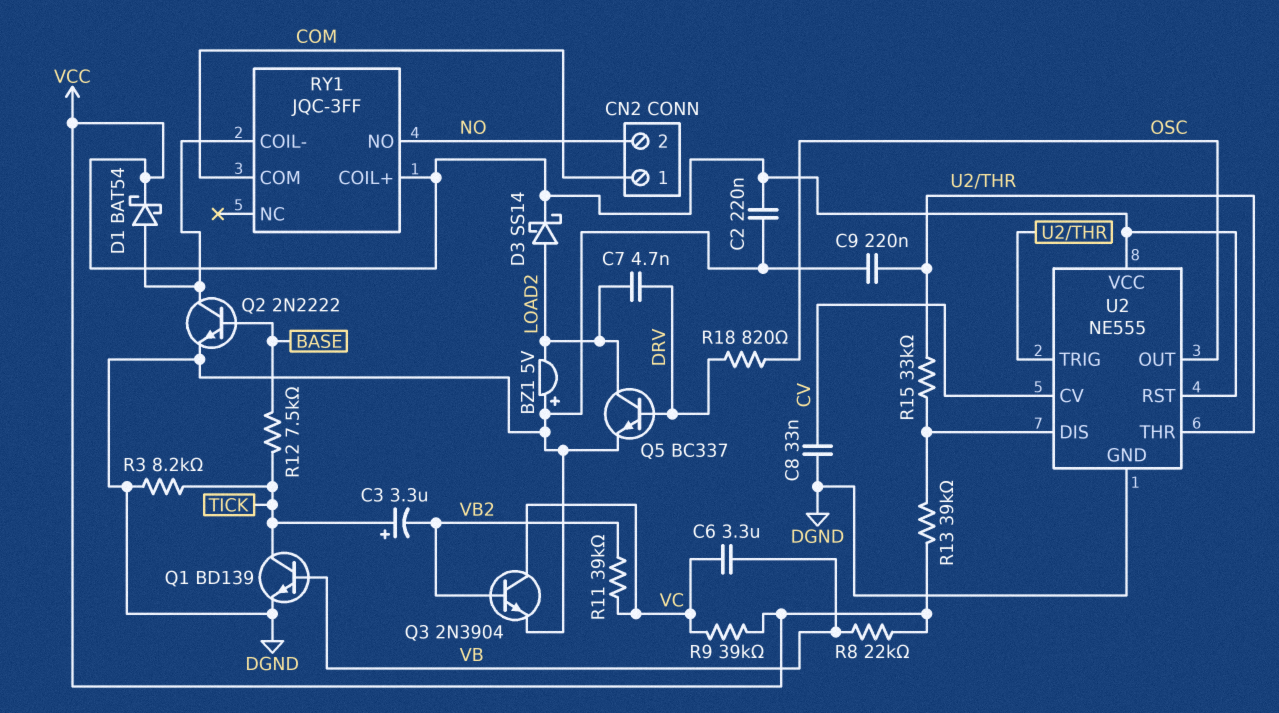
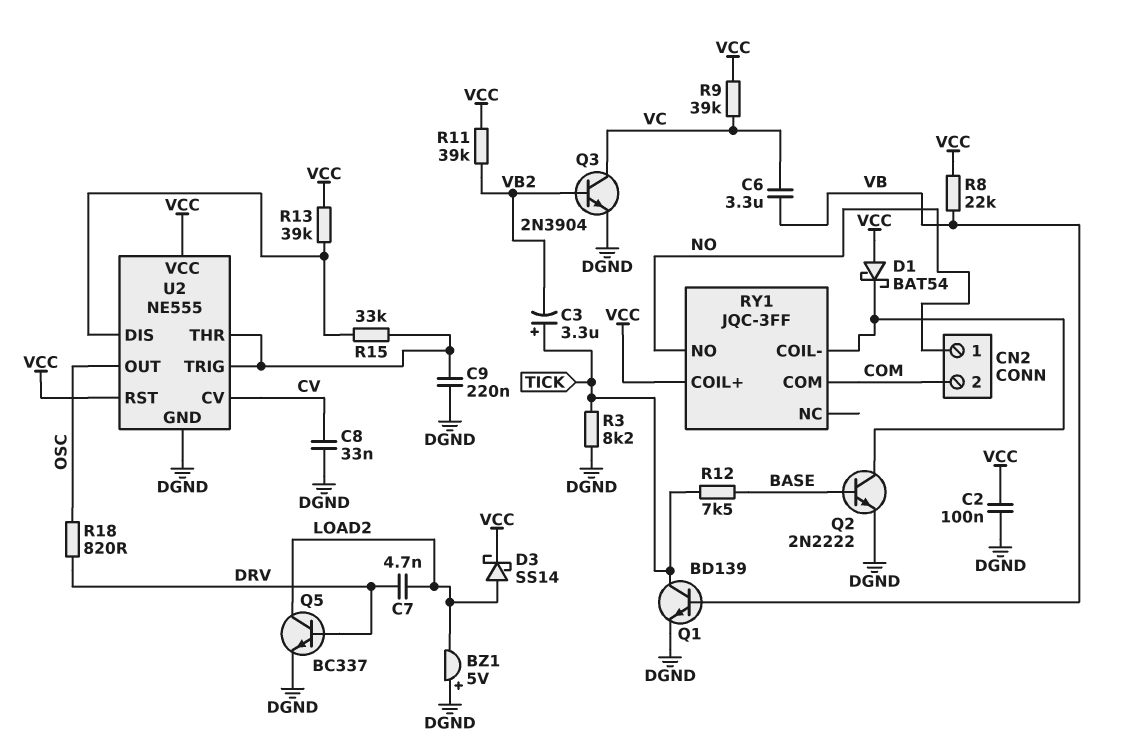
C2: 220nF (DGND, VCC) -> 100nF (DGND, VCC)
CN2 pin 1: COM -> NO
CN2 pin 2: NO -> COM
D1: schottky BAT54 (A RY1/COIL-, K VCC) -> schottky BAT54 (A VCC, K RY1/COIL-)
R11: 39k (VB2, VC) -> 39k (VB2, VCC)

